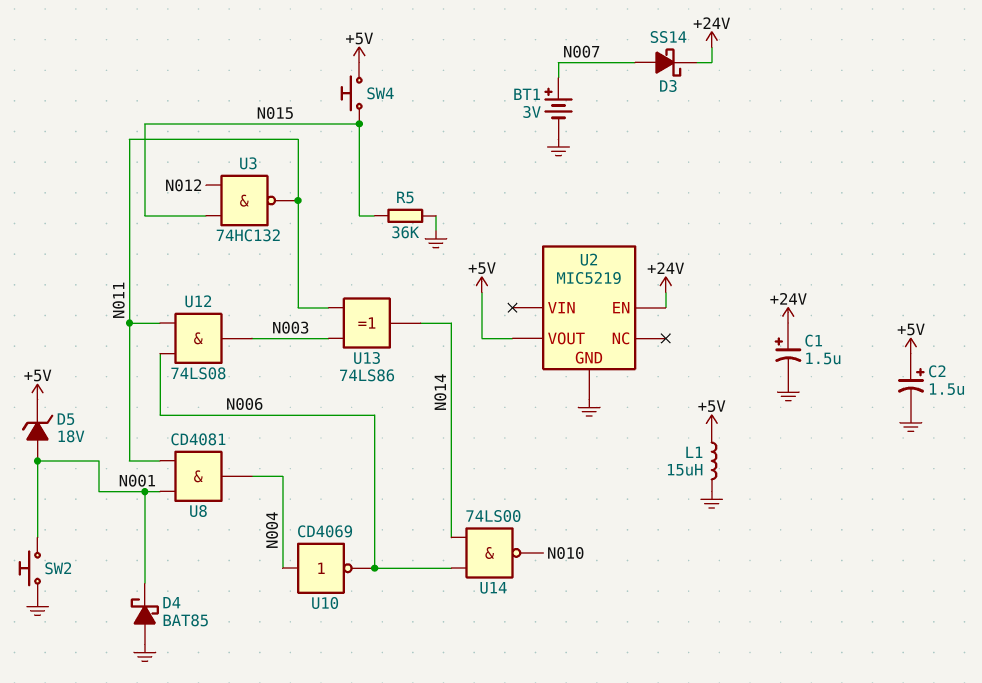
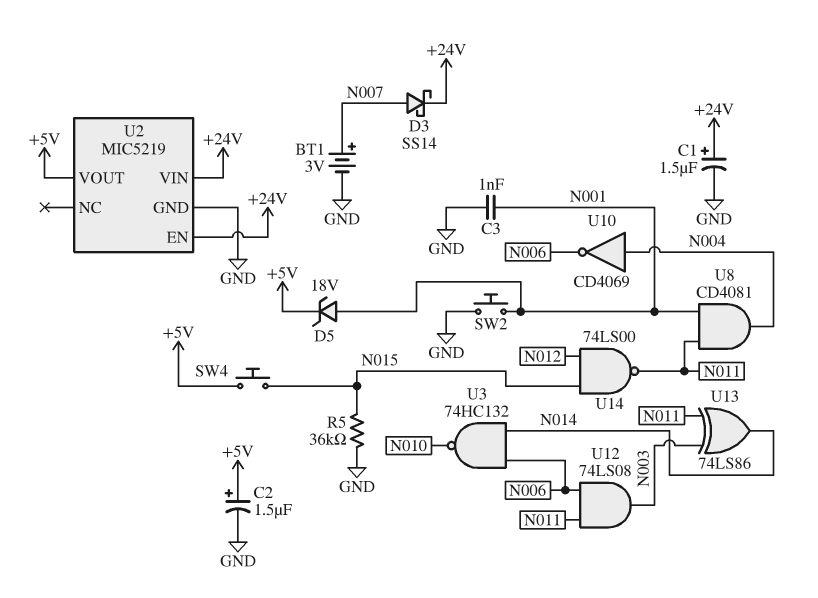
C3: none -> 1nF (GND, N001)
D4: schottky BAT85 (A GND, K N001) -> none
L1: 15uH (+5V, GND) -> none
U2 pin VIN: none -> +24V
U3: NAND 74HC132 (in N012, in N015, out N011) -> NAND 74HC132 (in N006, in N014, out N010)
U14: NAND 74LS00 (in N006, in N014, out N010) -> NAND 74LS00 (in N012, in N015, out N011)

